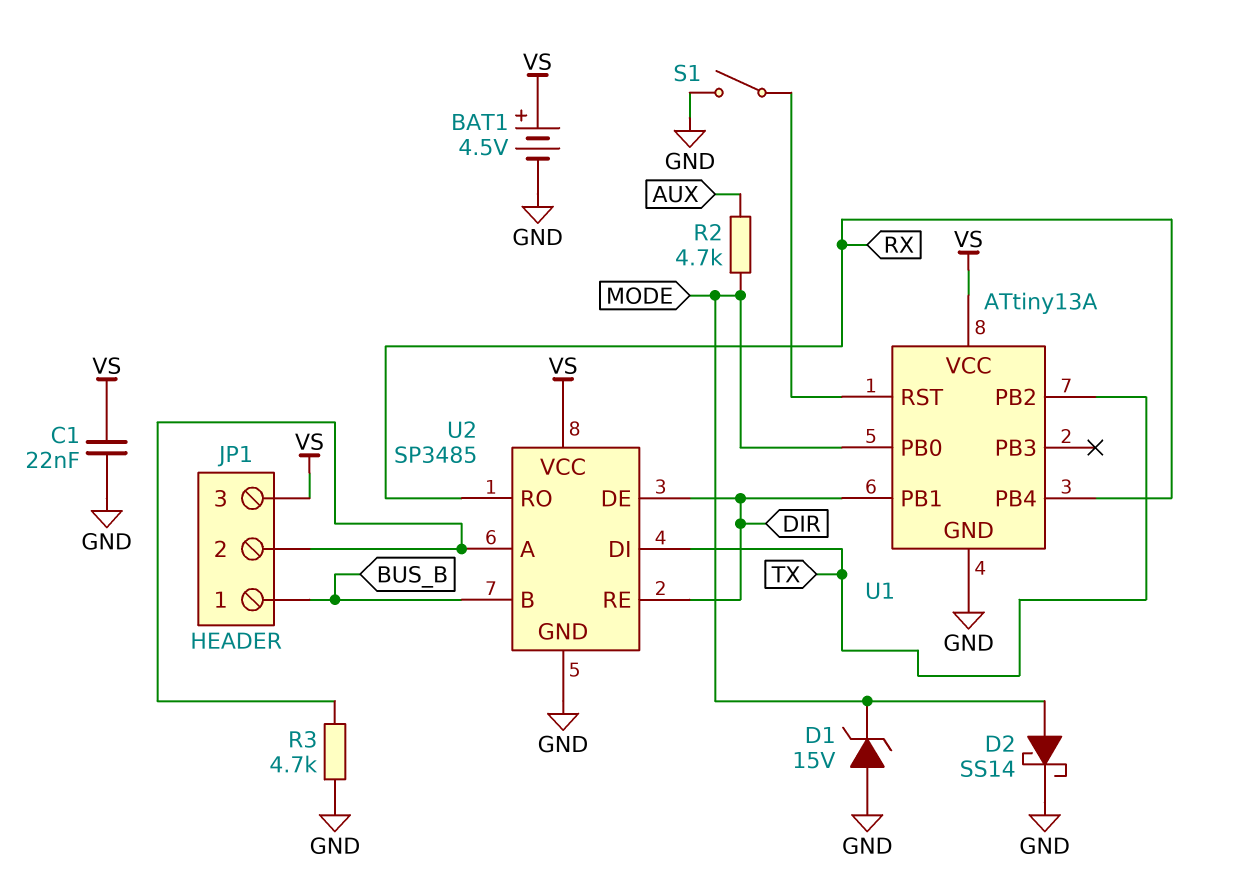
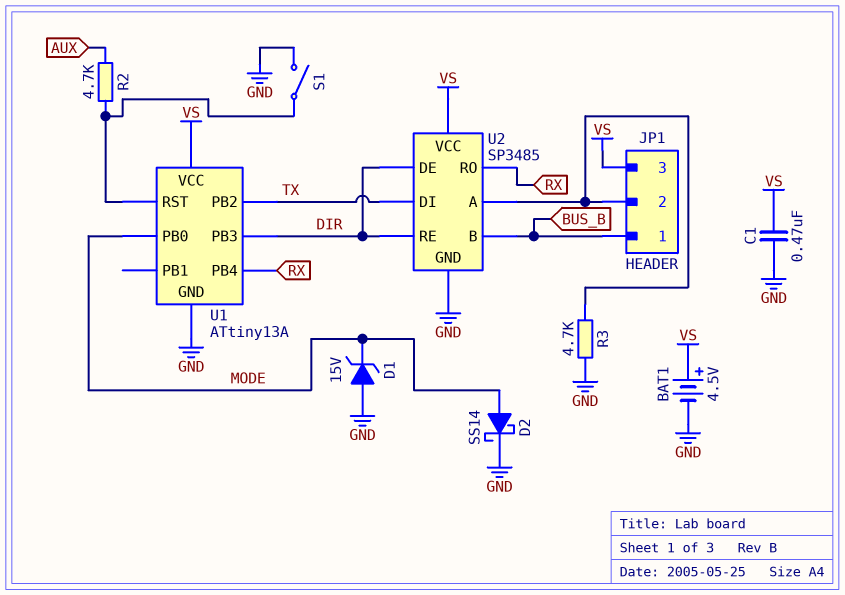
C1: 22nF (GND, VS) -> 470nF (GND, VS)
R2: 4.7k (AUX, MODE) -> 4.7k (AUX, U1/RST)
U1 pin PB1: DIR -> none
U1 pin PB3: none -> DIR

